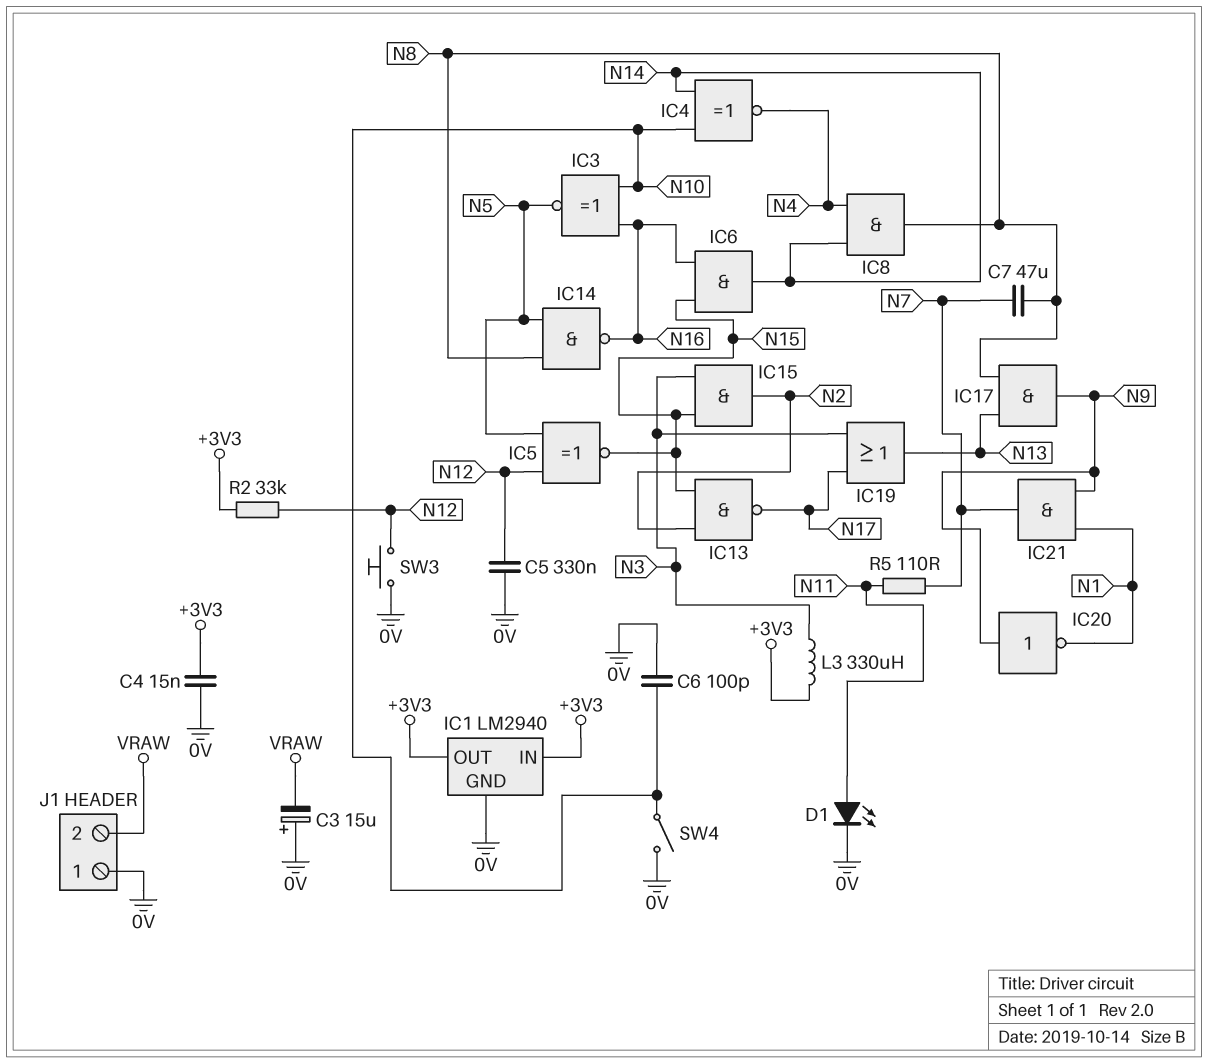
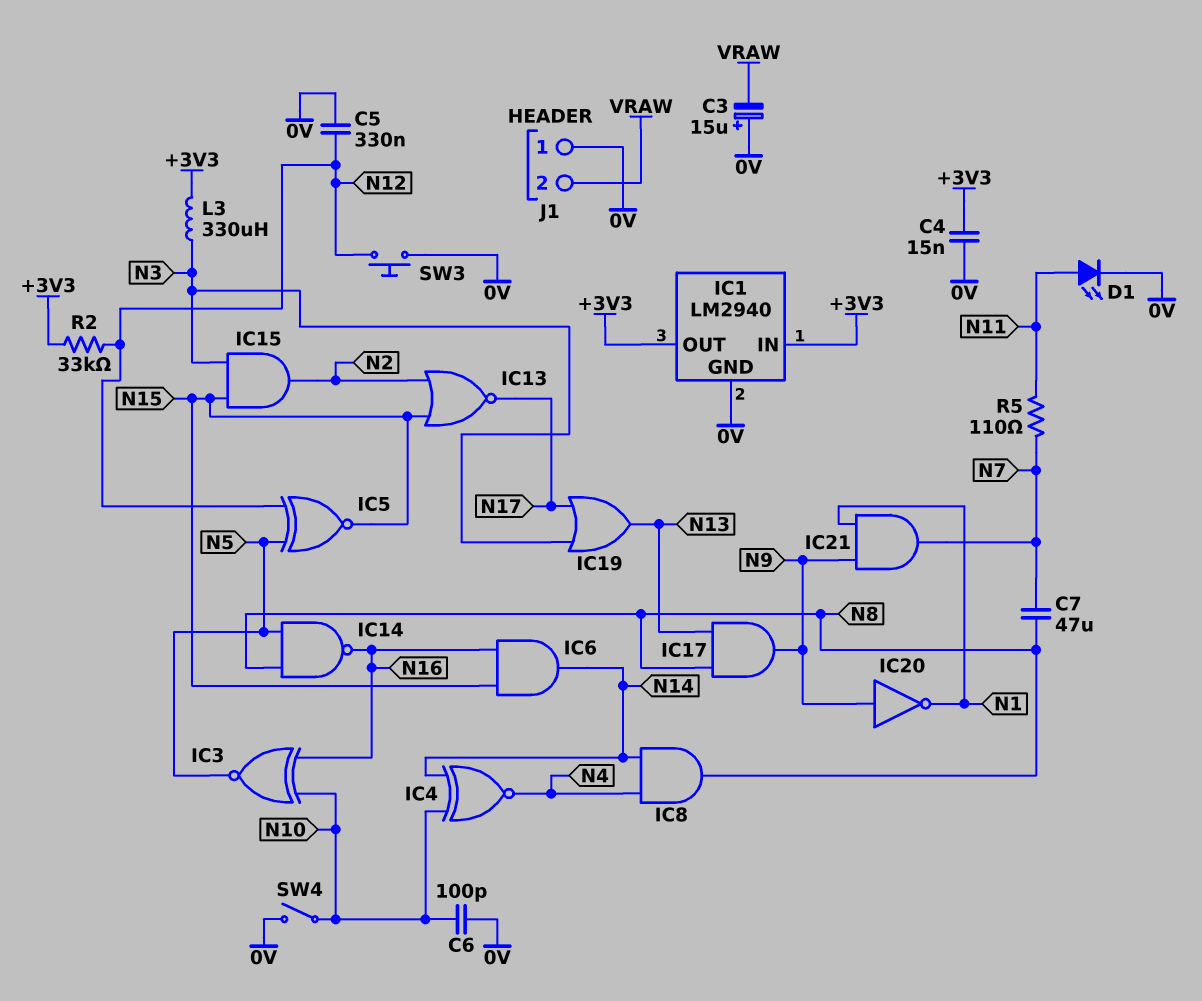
IC13: NAND (in N2, in N15, out N17) -> NOR (in N2, in N15, out N17)

